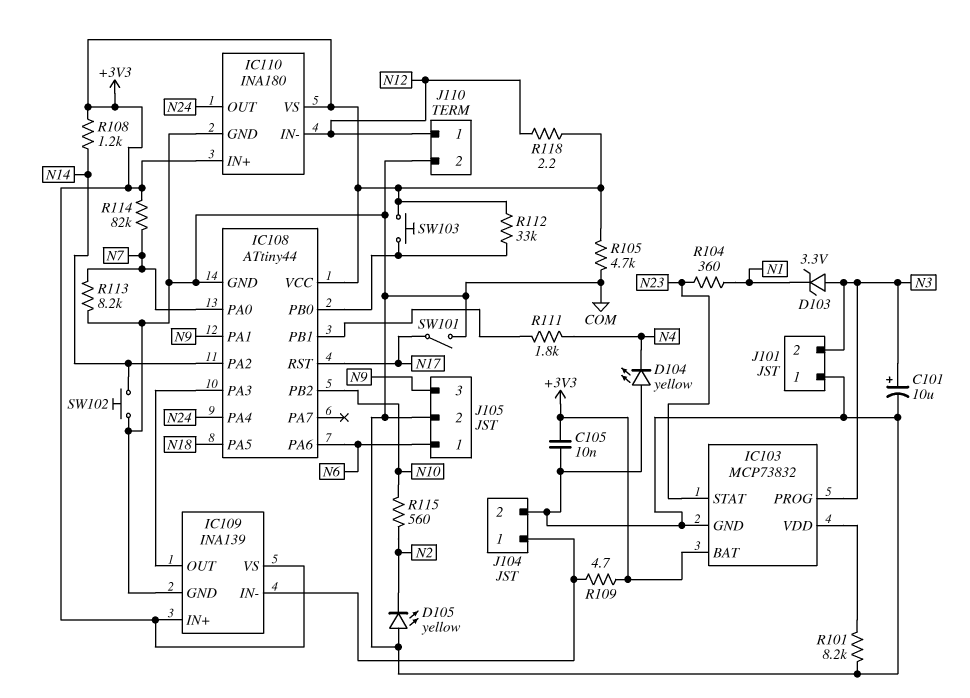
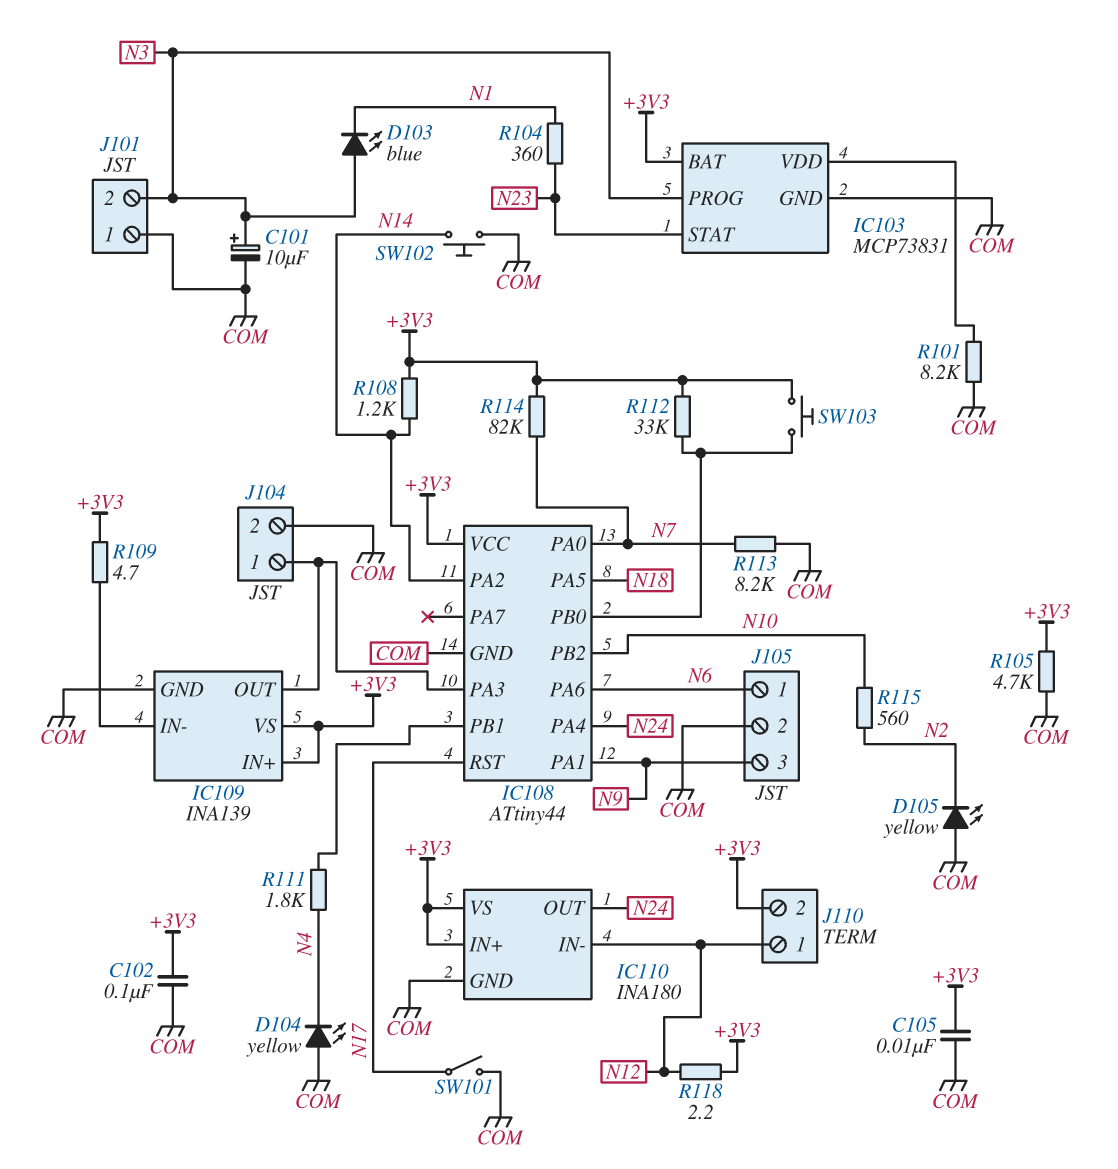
C102: none -> 100nF (+3V3, COM)
D103: zener 3.3V (A N3, K N1) -> LED blue (A N3, K N1)
IC103: MCP73832 -> MCP73831
J104 pin 1: IC109/IN- -> IC108/PA3
J110 pin 2: COM -> +3V3

